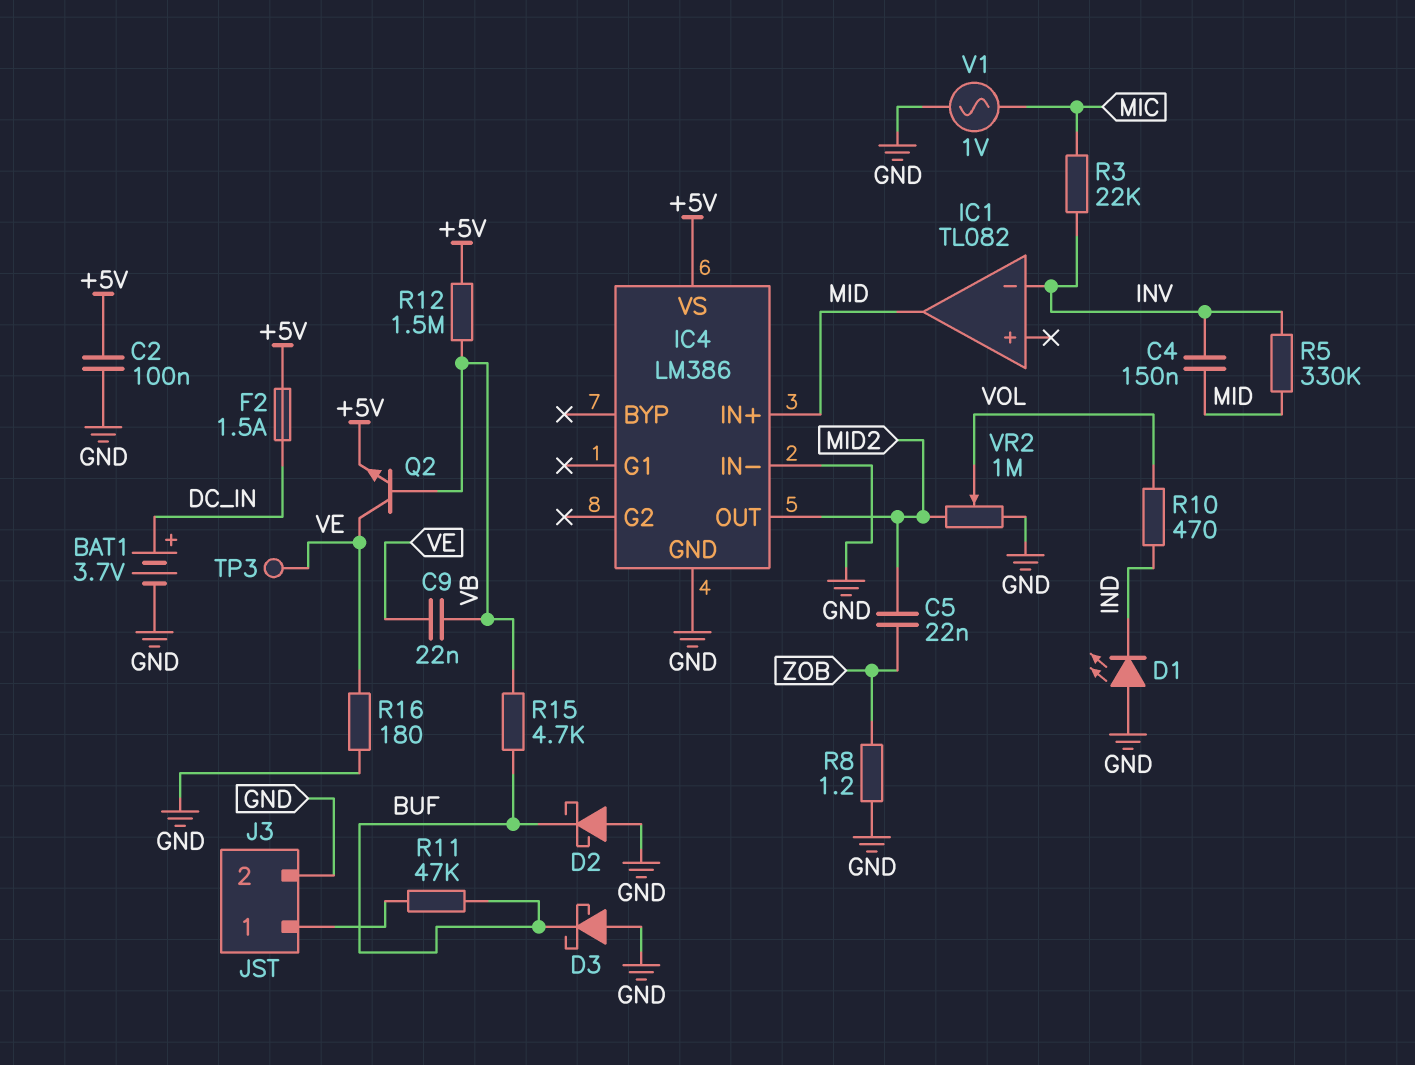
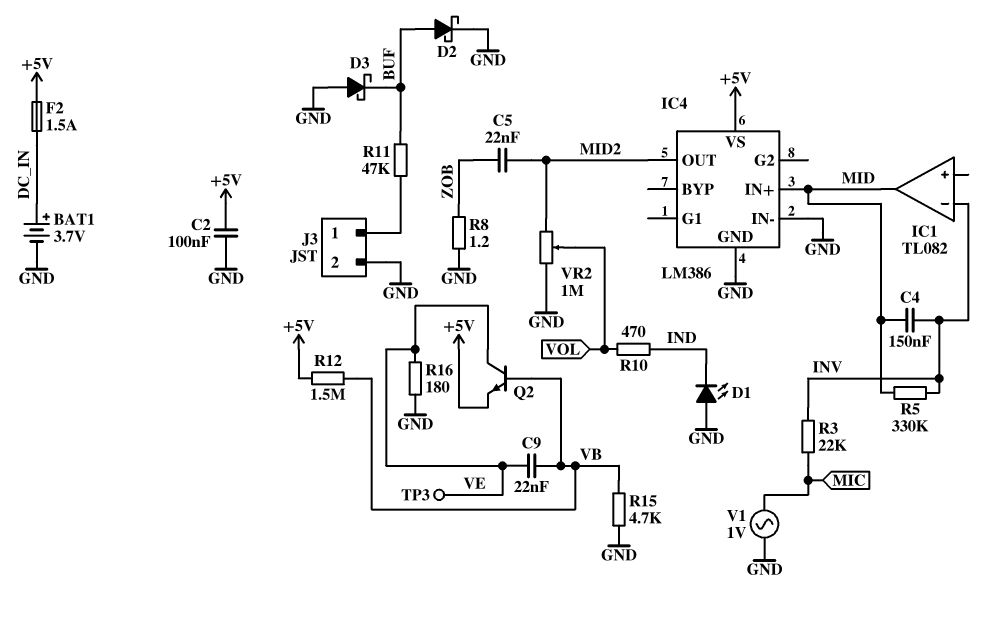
D2: schottky (A GND, K BUF) -> schottky (A BUF, K GND)
R15: 4.7k (BUF, VB) -> 4.7k (GND, VB)

